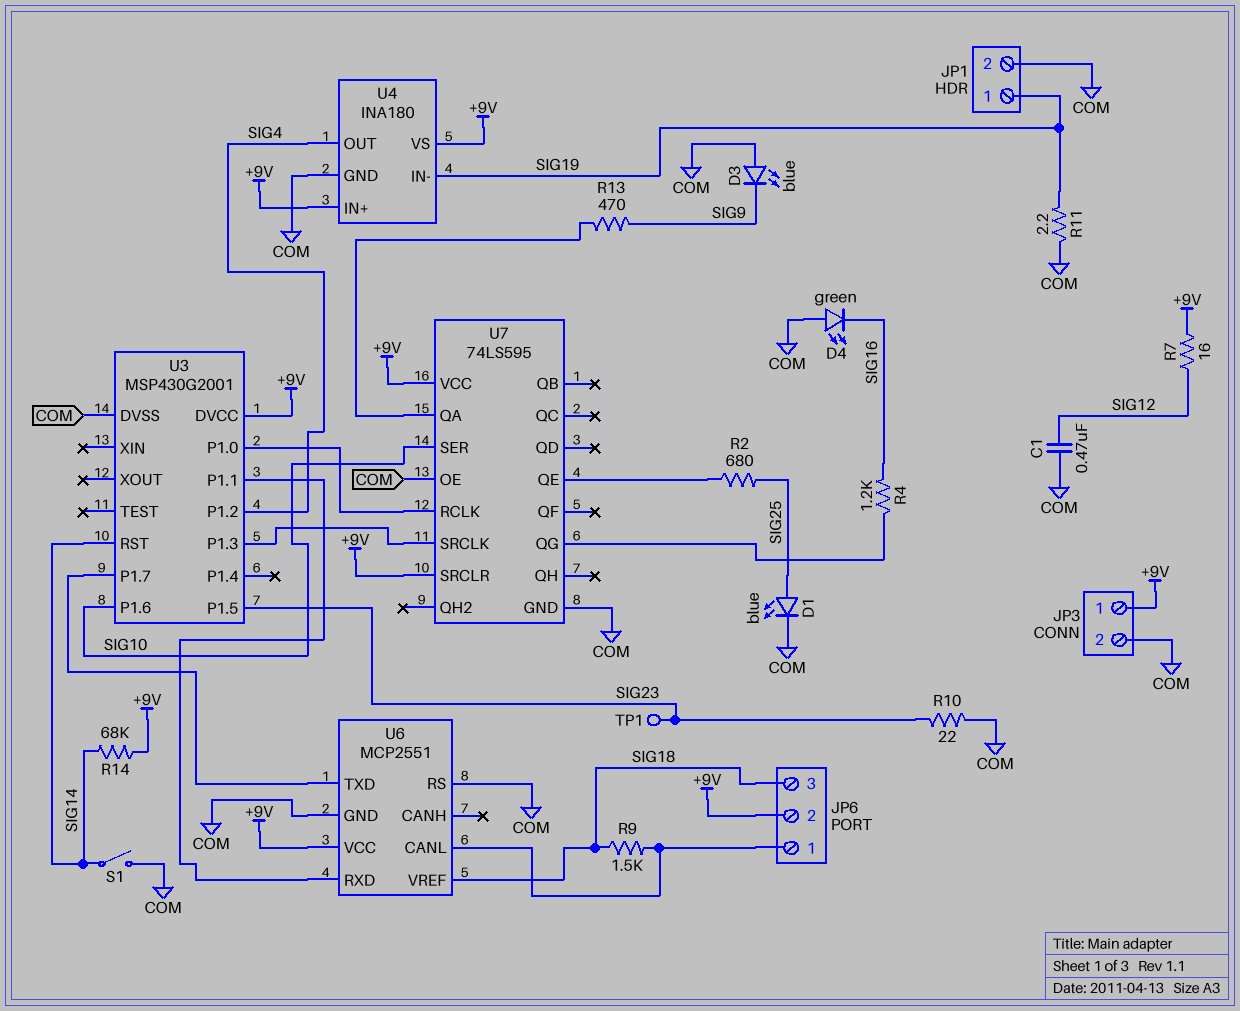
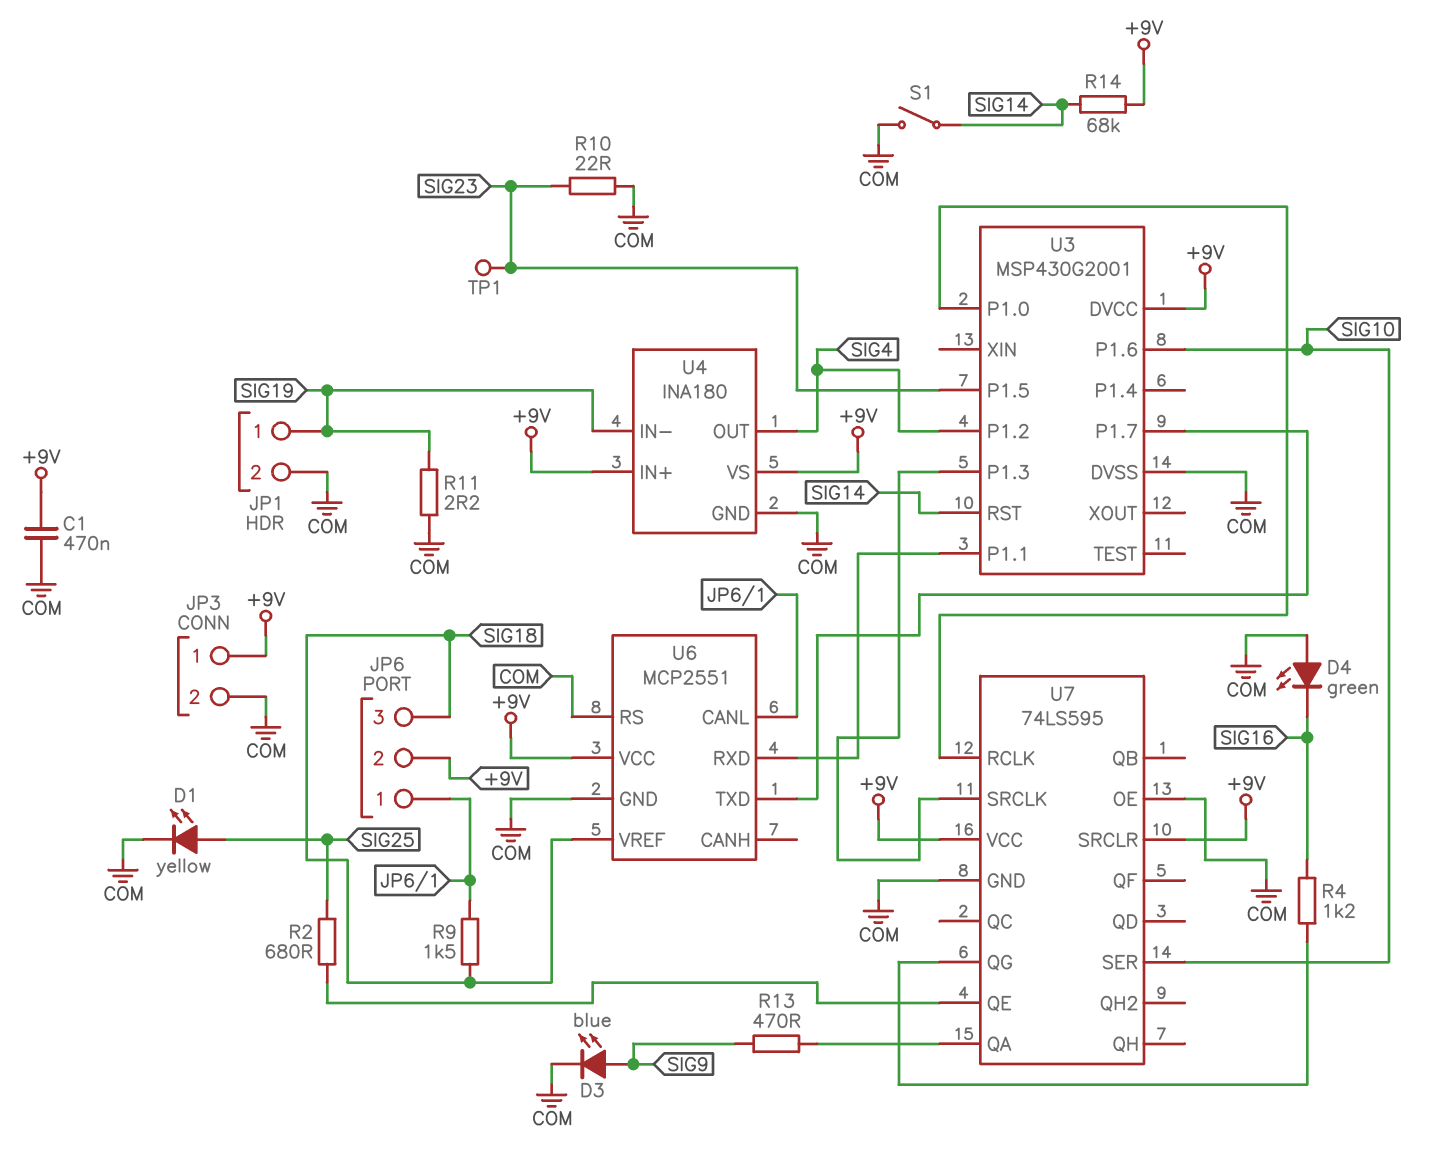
C1: 470nF (COM, SIG12) -> 470nF (+9V, COM)
D1: LED blue (A SIG25, K COM) -> LED yellow (A SIG25, K COM)
D3: LED blue (A COM, K SIG9) -> LED blue (A SIG9, K COM)
R7: 16 (+9V, SIG12) -> none

